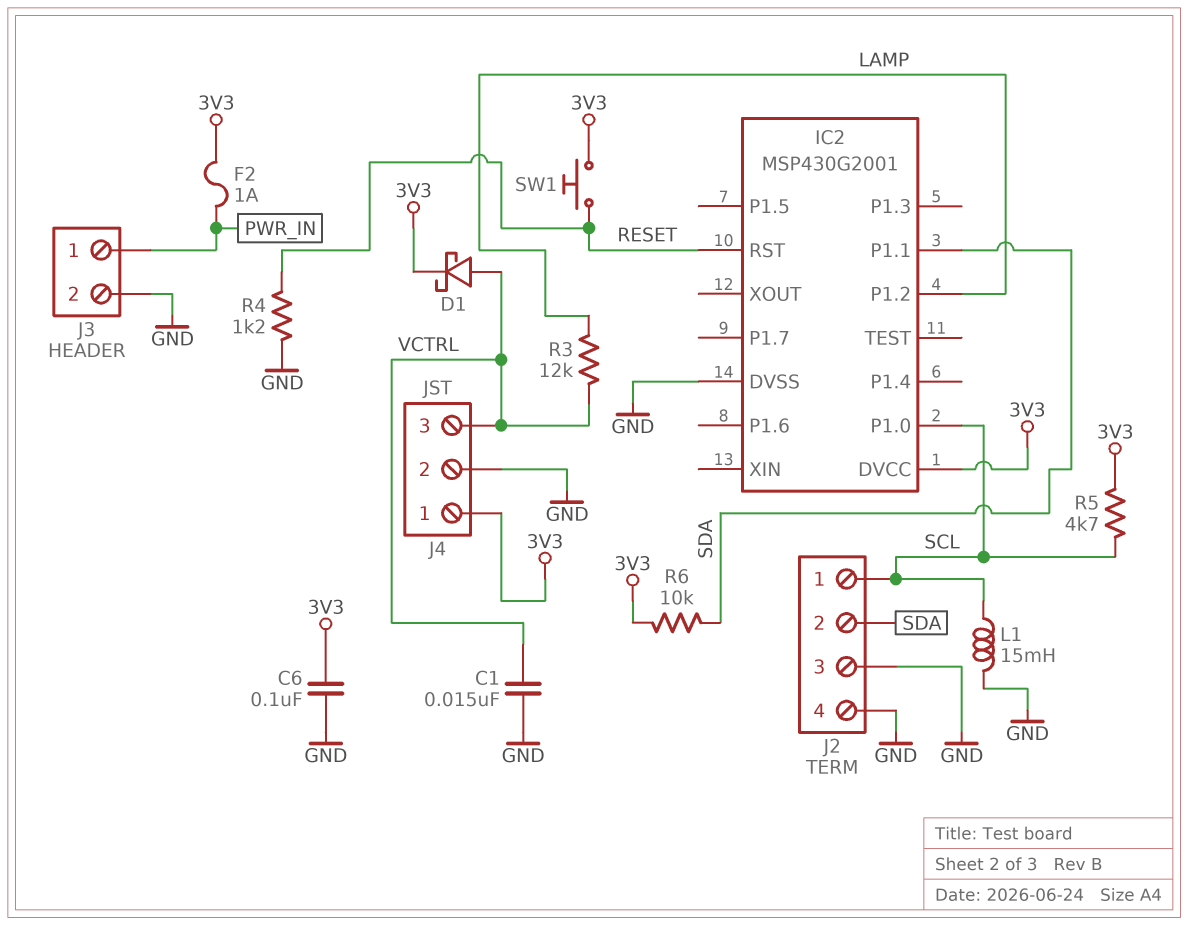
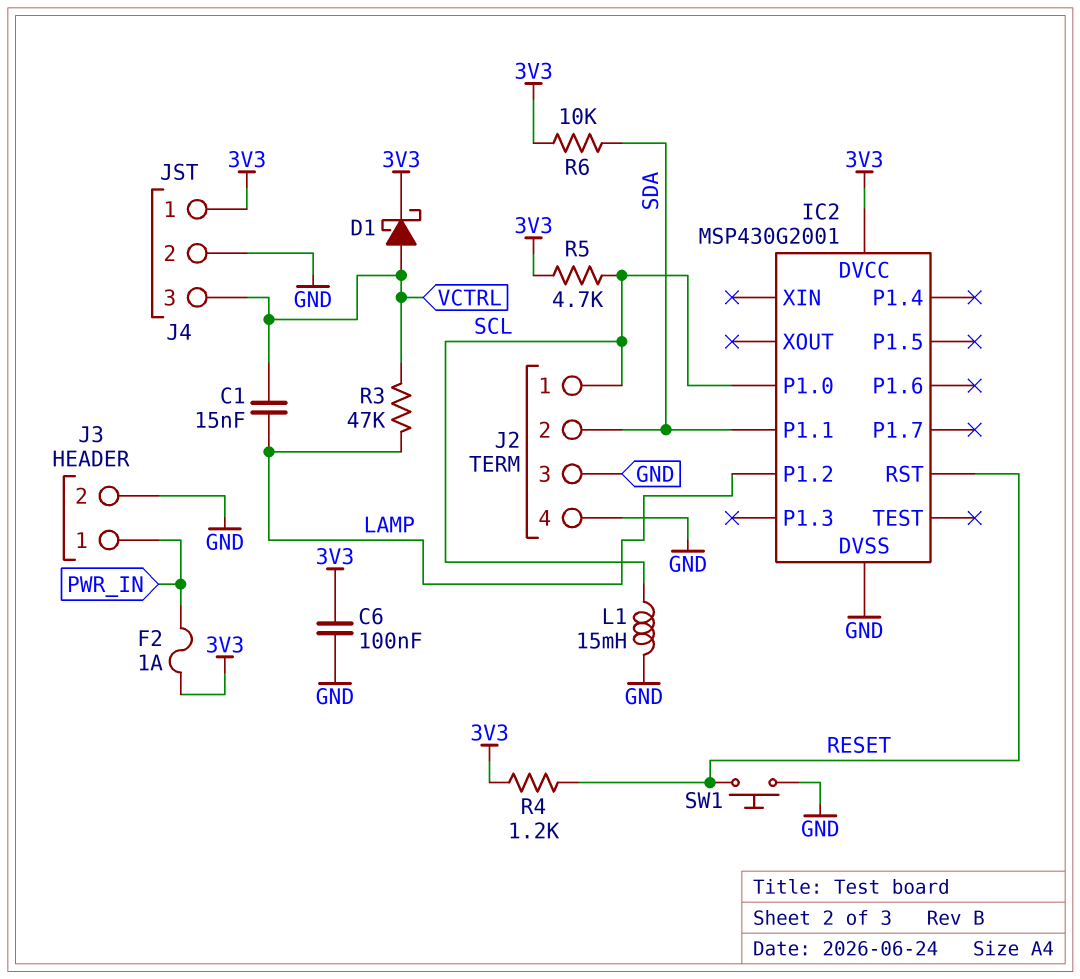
C1: 15nF (GND, VCTRL) -> 15nF (LAMP, VCTRL)
R3: 12k (LAMP, VCTRL) -> 47k (LAMP, VCTRL)
R4: 1.2k (GND, RESET) -> 1.2k (3V3, RESET)
SW1: button (3V3, RESET) -> button (GND, RESET)

